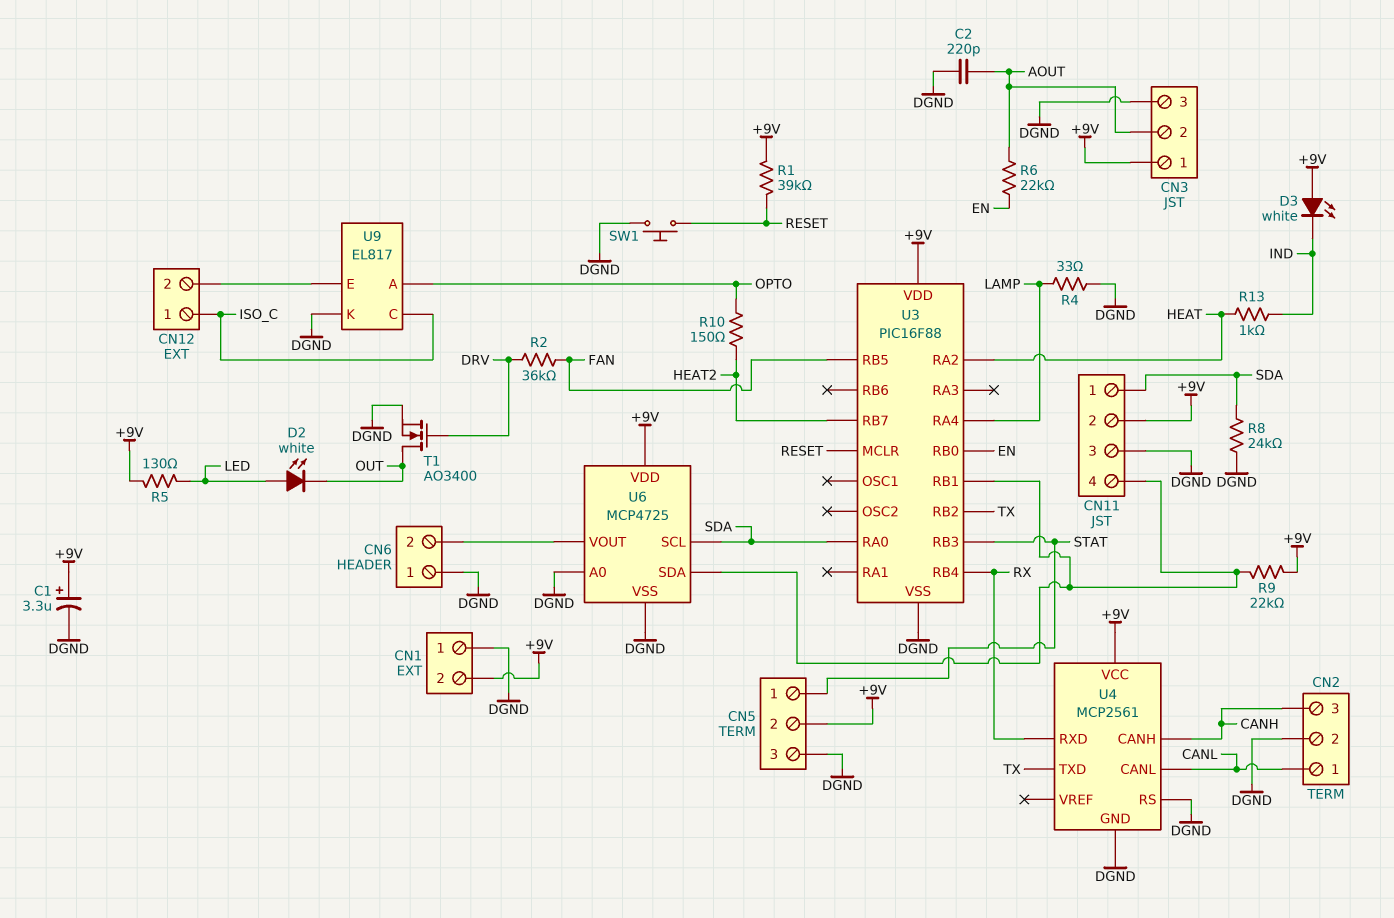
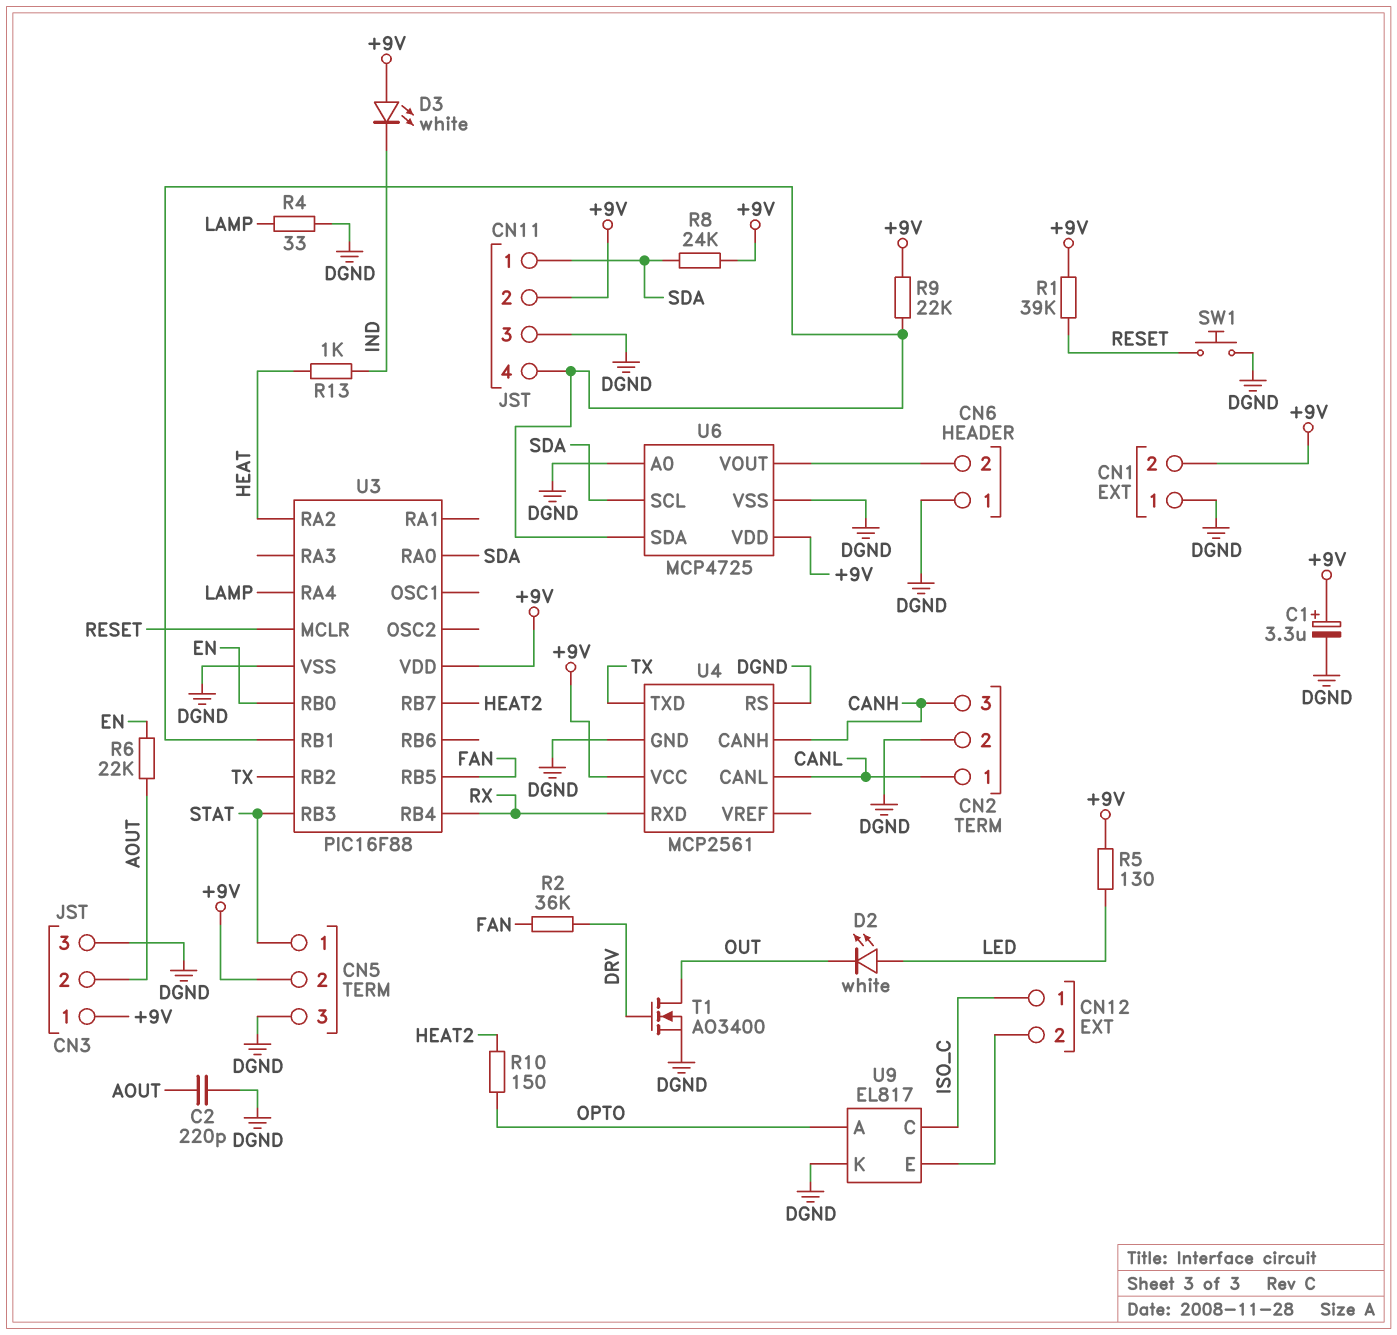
R8: 24k (DGND, SDA) -> 24k (+9V, SDA)

